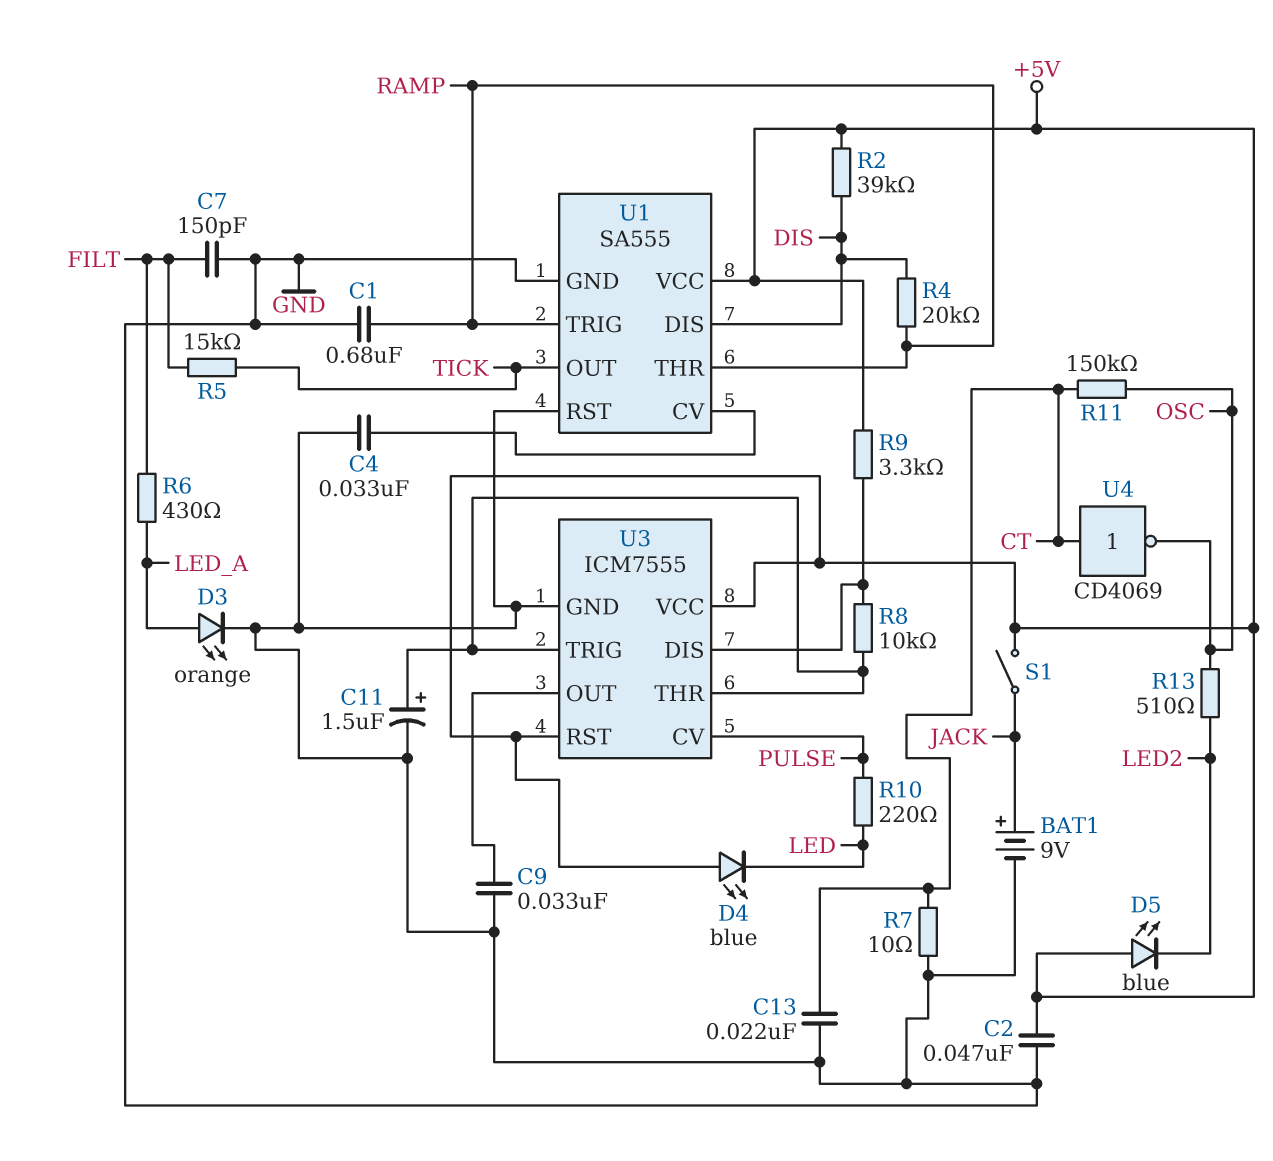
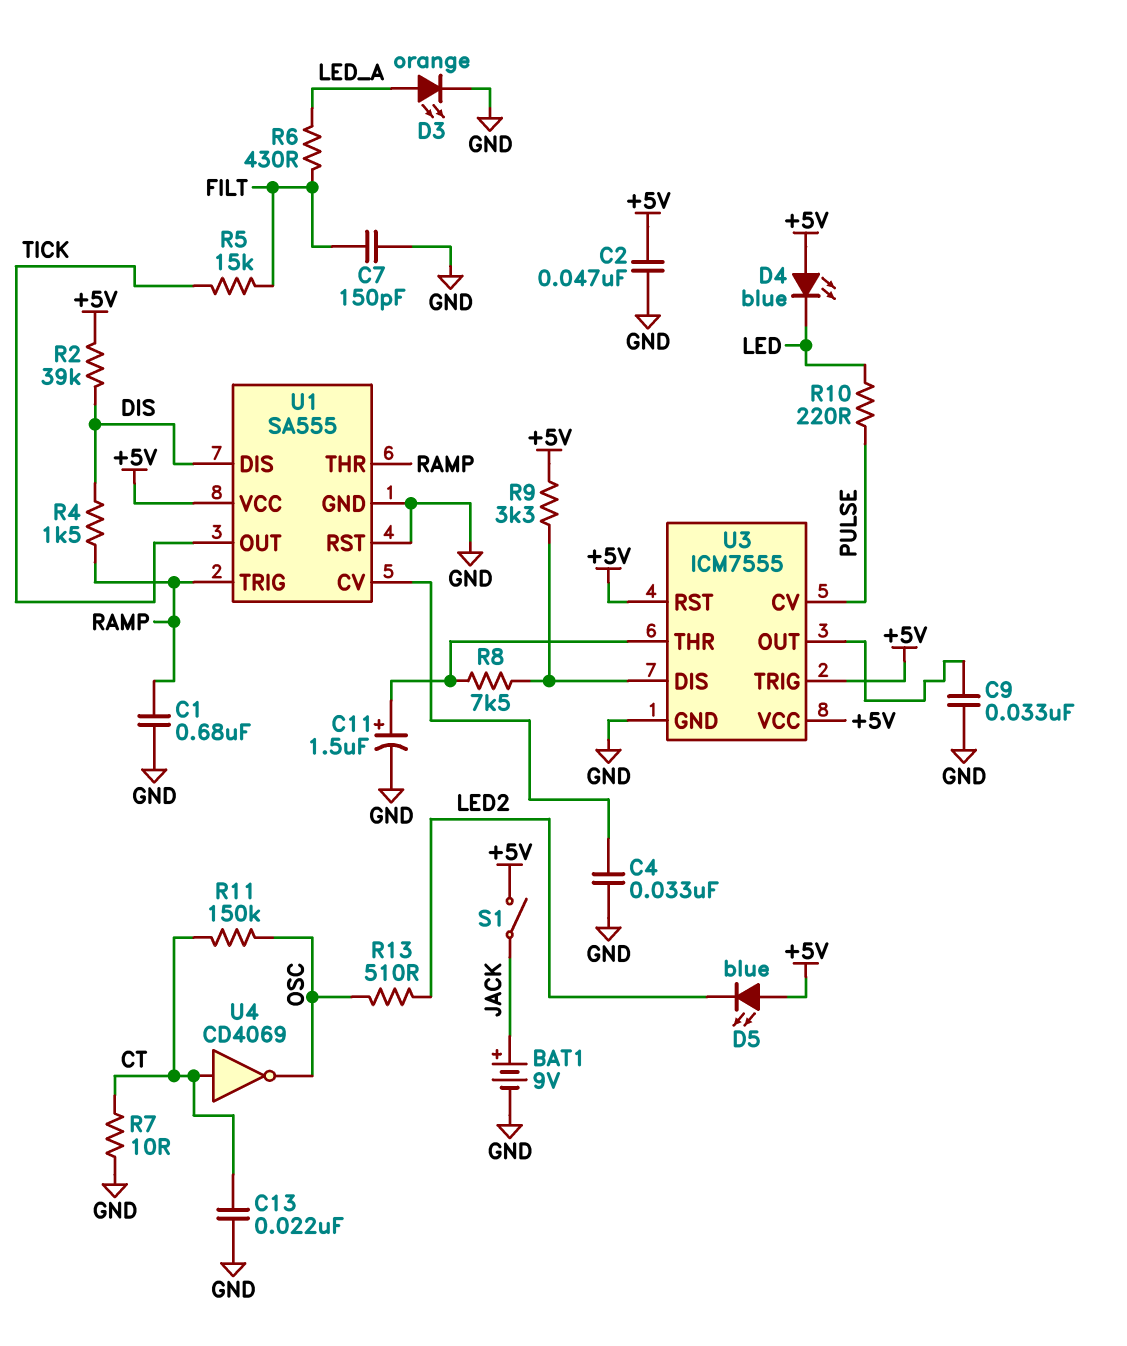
R4: 20k (DIS, RAMP) -> 1.5k (DIS, RAMP)
R8: 10k (U3/DIS, U3/THR) -> 7.5k (U3/DIS, U3/THR)
U3 pin TRIG: U3/THR -> +5V

